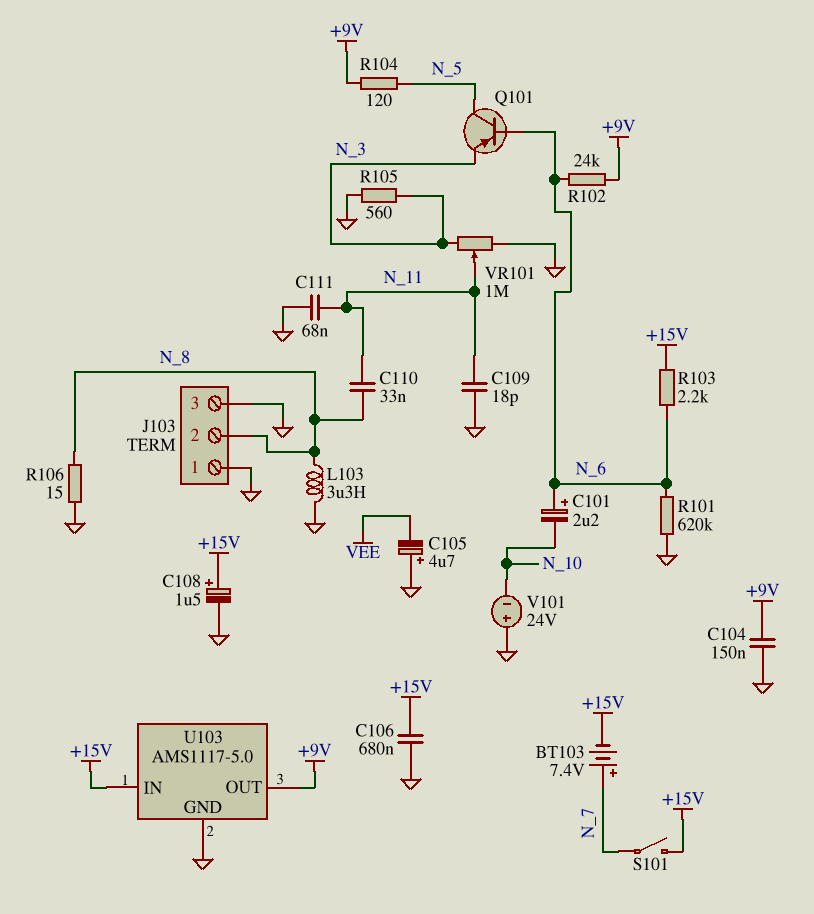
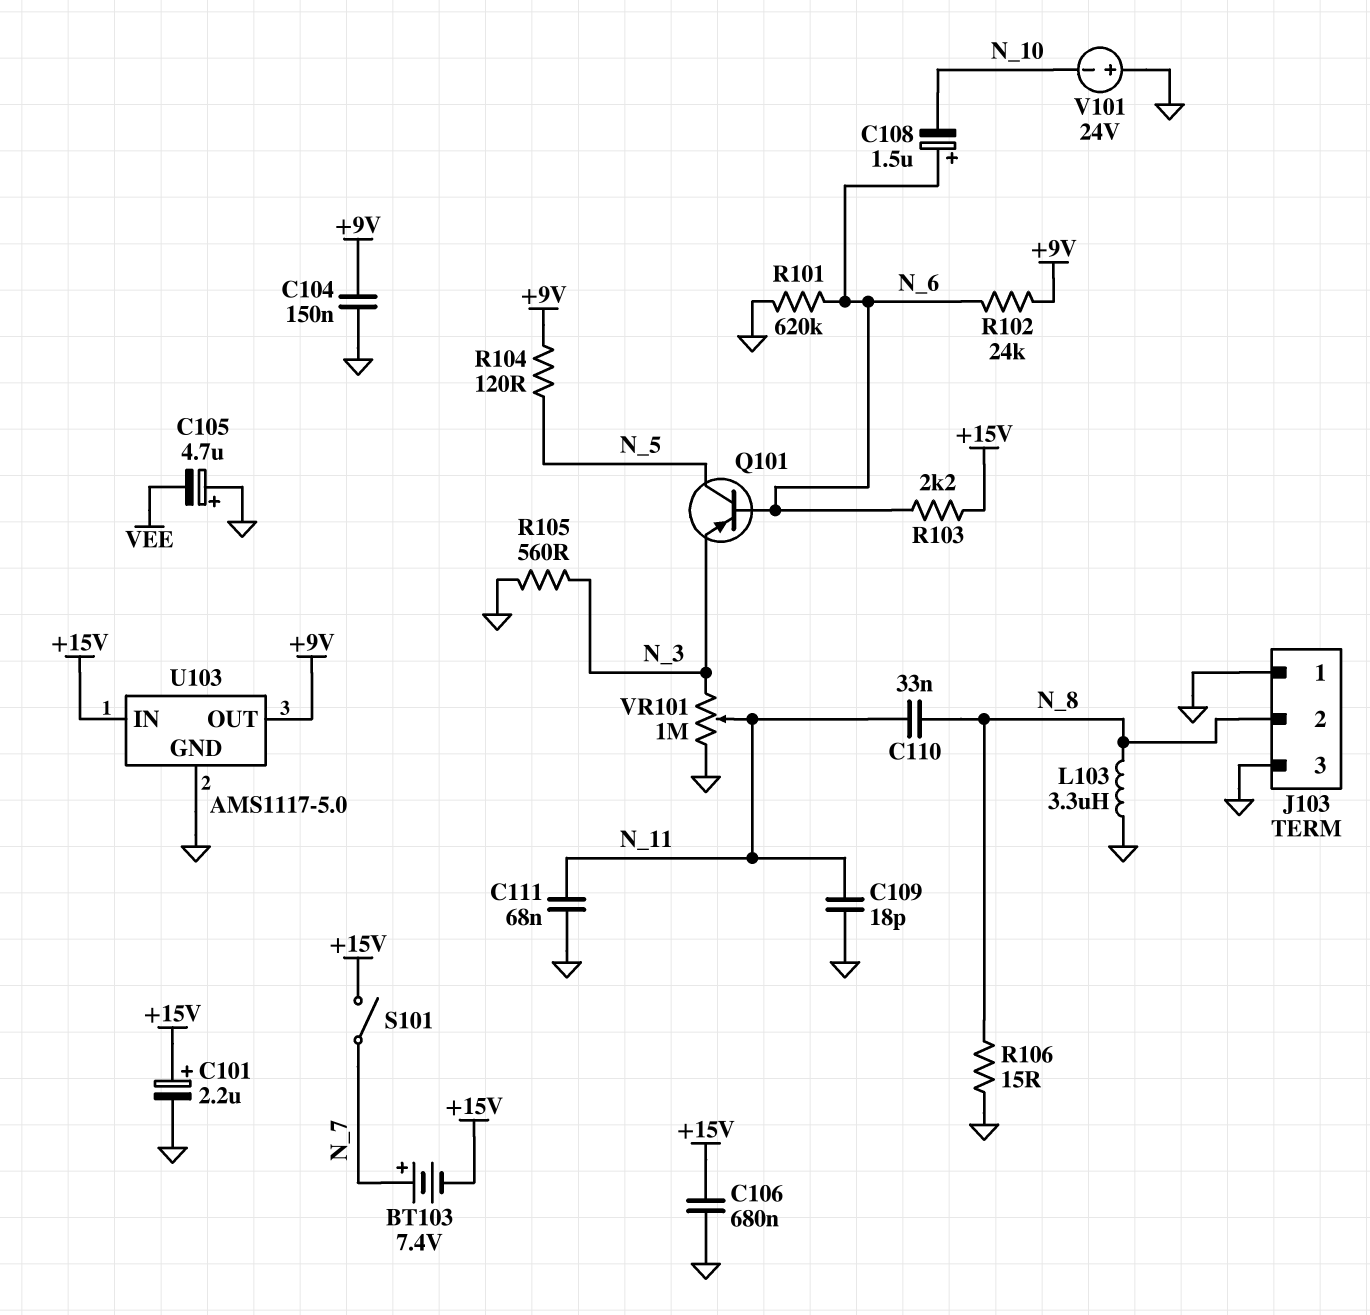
C101: 2.2uF (plus N_6, minus N_10) -> 2.2uF (plus +15V, minus GND)
C108: 1.5uF (plus +15V, minus GND) -> 1.5uF (plus N_6, minus N_10)

